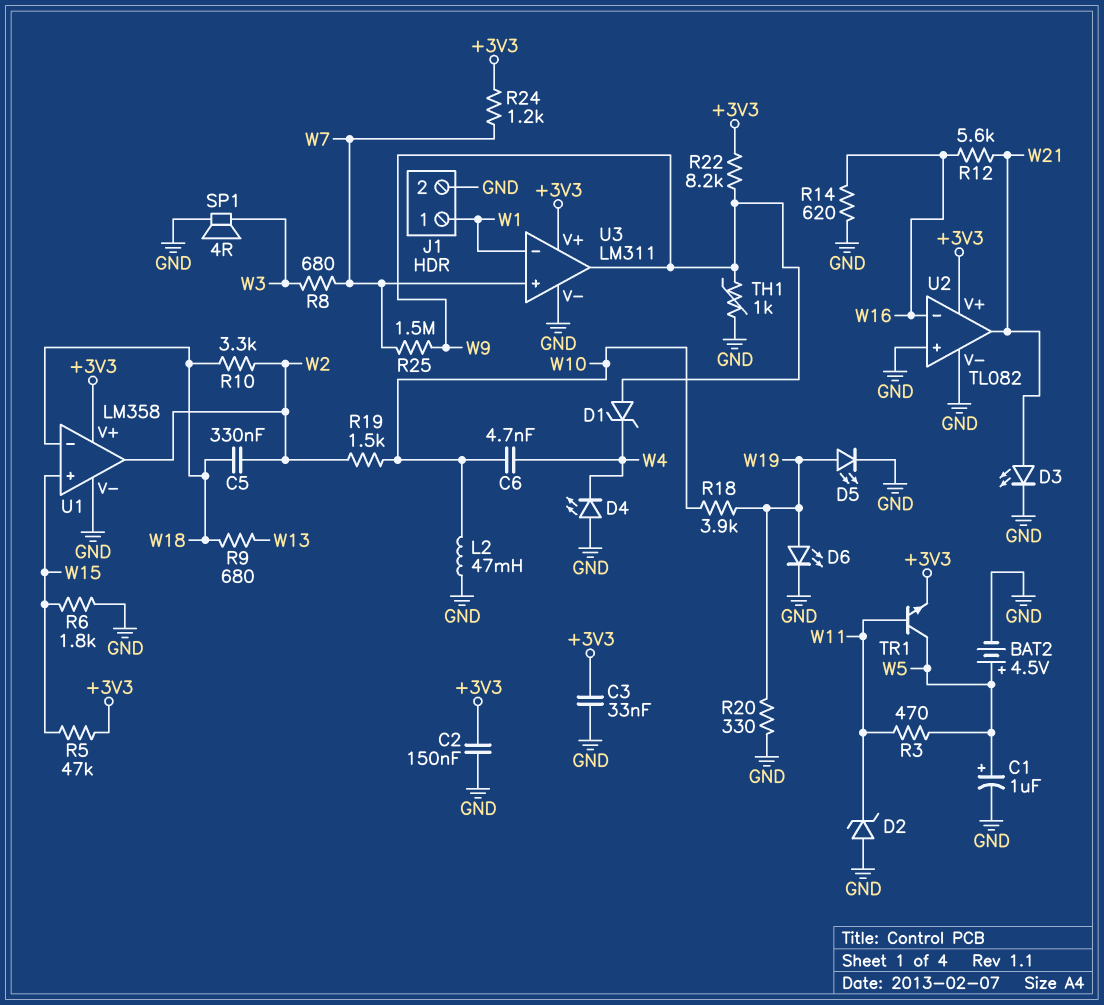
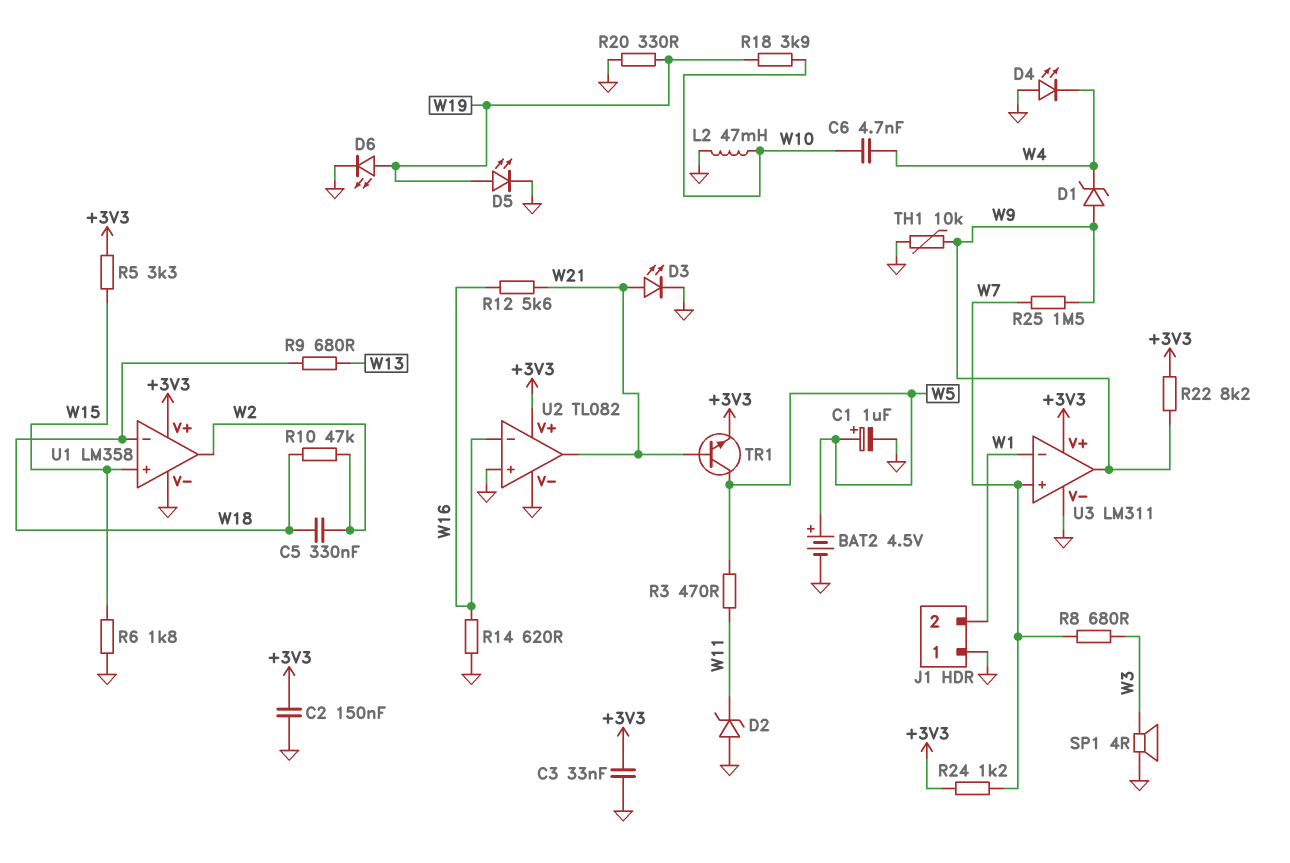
J1 pin 1: W1 -> GND
J1 pin 2: GND -> W1
R5: 47k (+3V3, W15) -> 3.3k (+3V3, W15)
R10: 3.3k (W2, W18) -> 47k (W2, W18)
R19: 1.5k (W2, W10) -> none
TH1: 1k (GND, W9) -> 10k (GND, W9)
TR1: NPN (B W11, C W5, E +3V3) -> NPN (B W21, C W5, E +3V3)

